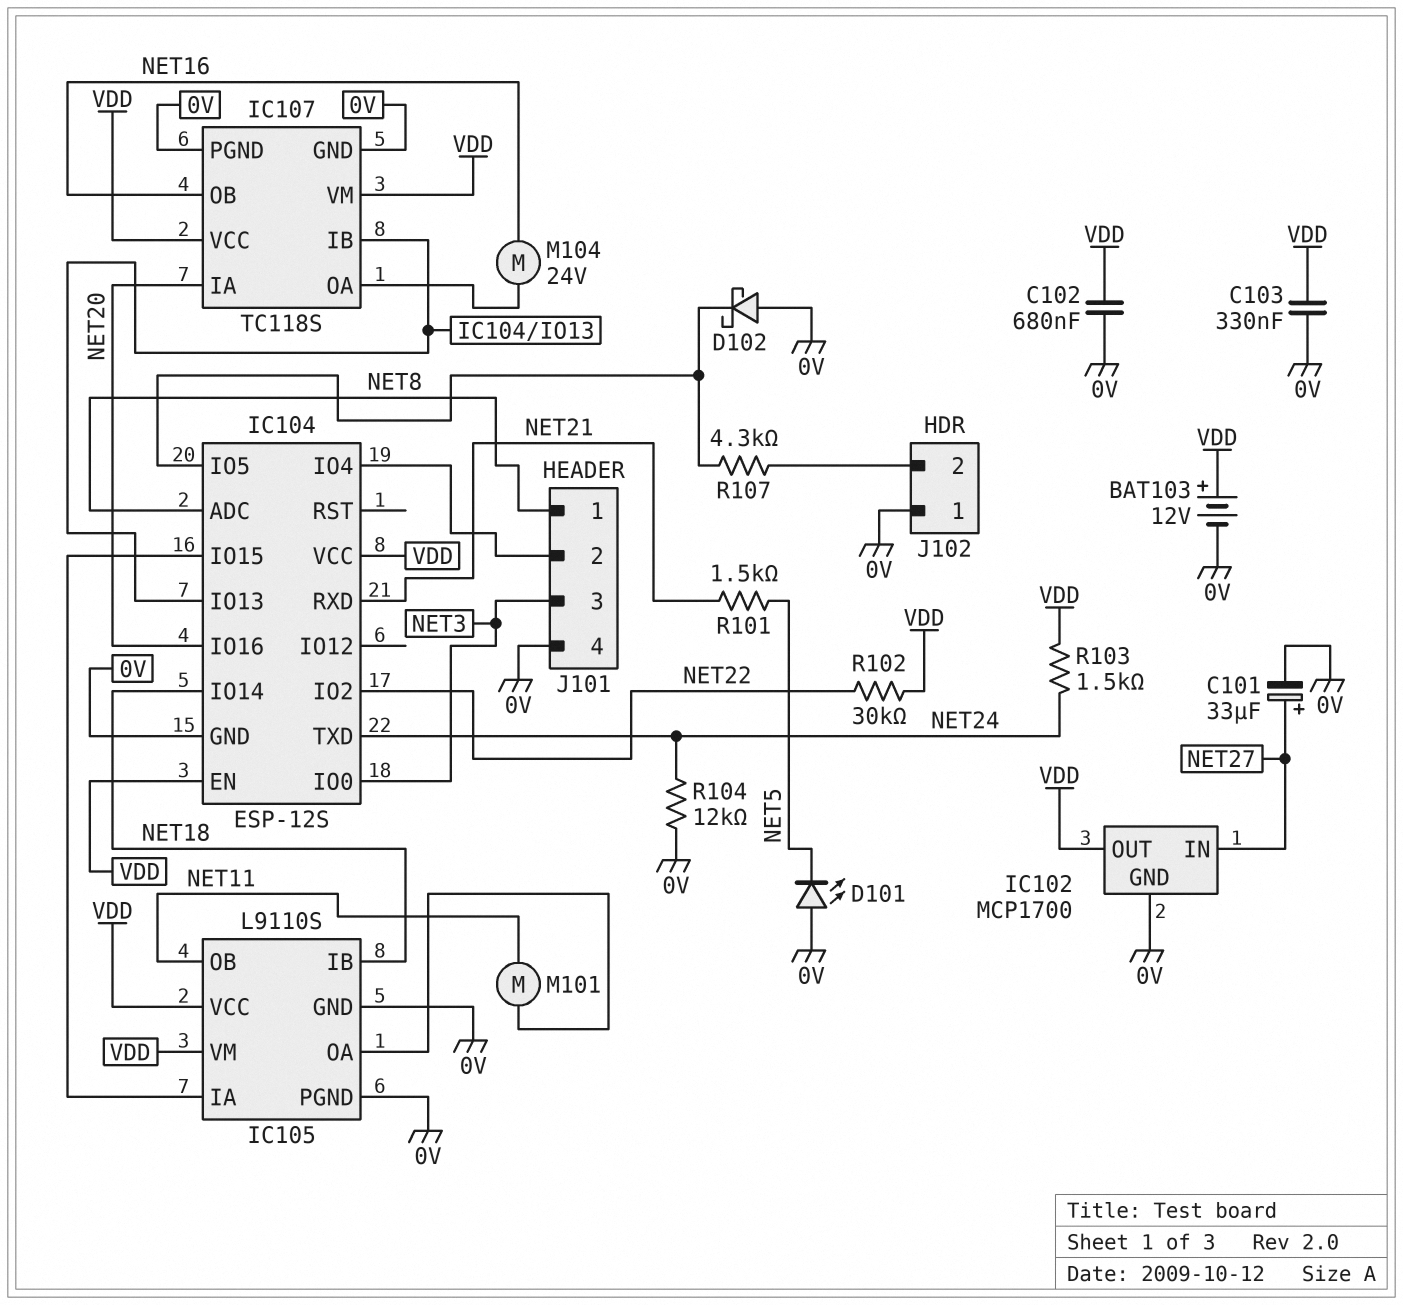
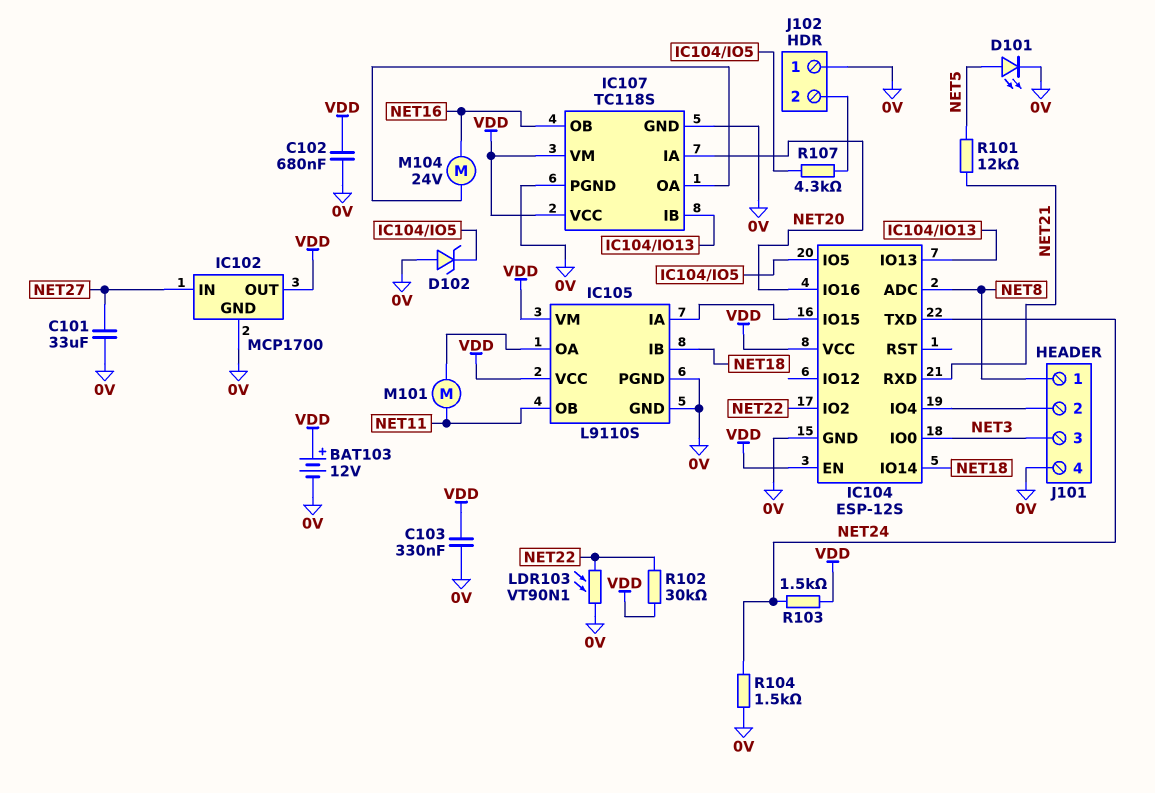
C101: 33uF (plus NET27, minus 0V) -> 33uF (0V, NET27)
D101: LED (A 0V, K NET5) -> LED (A NET5, K 0V)
D102: schottky (A 0V, K IC104/IO5) -> zener (A 0V, K IC104/IO5)
LDR103: none -> VT90N1 (0V, NET22)
R101: 1.5k (NET5, NET21) -> 12k (NET5, NET21)
R104: 12k (0V, NET24) -> 1.5k (0V, NET24)

